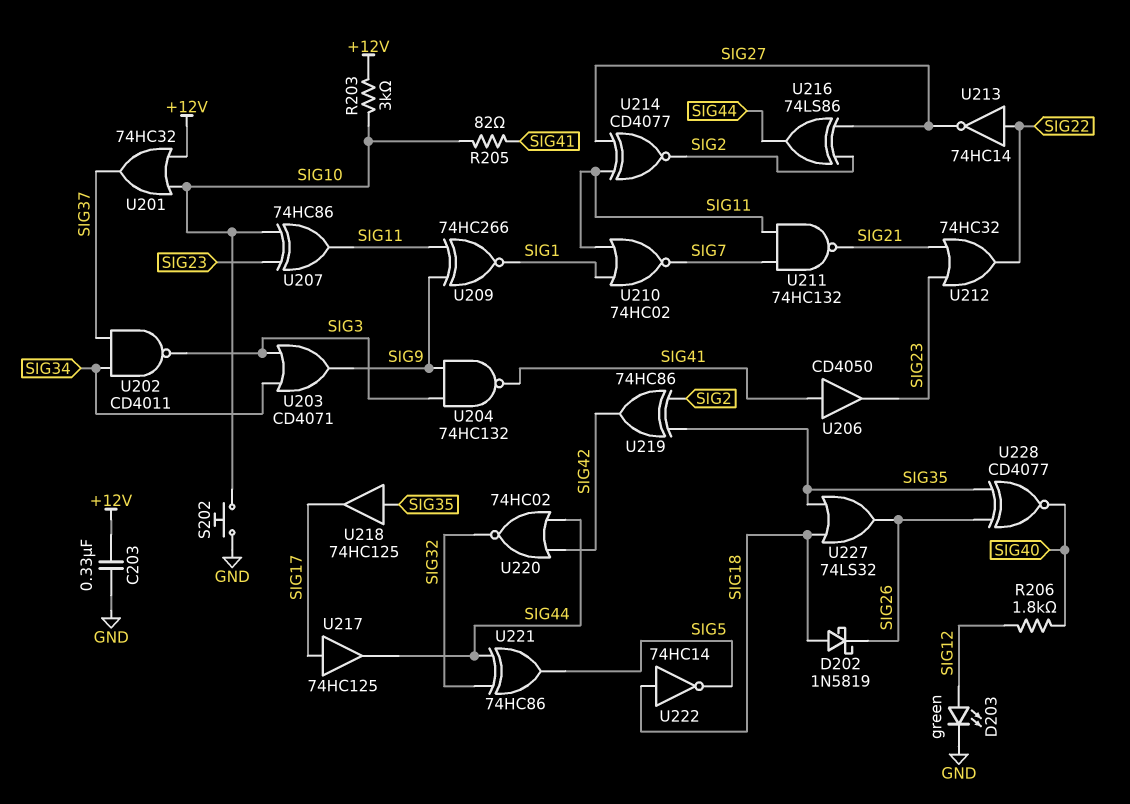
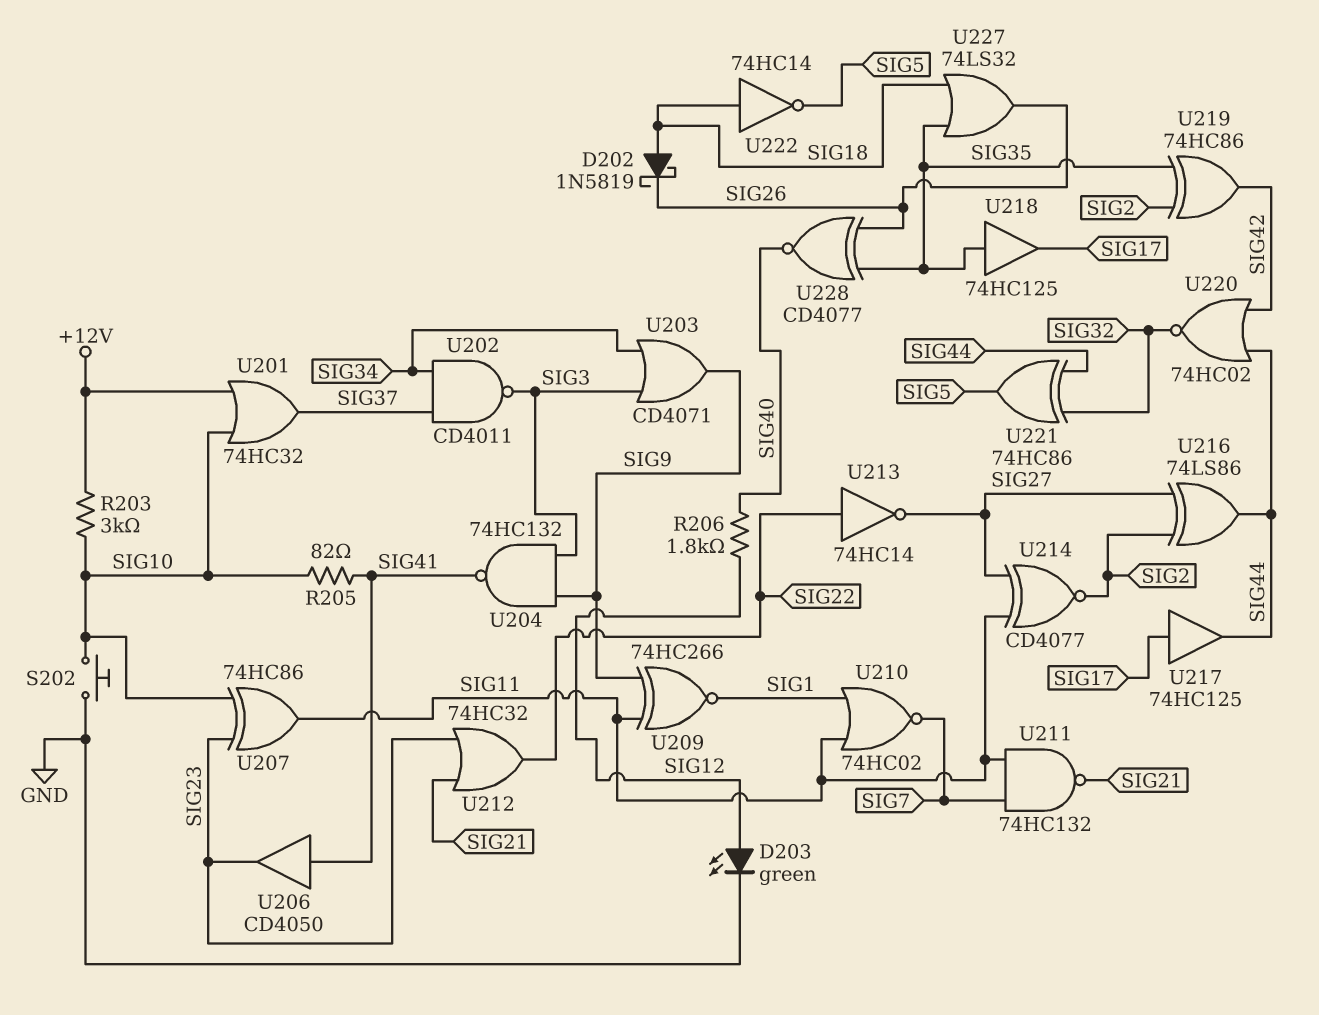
C203: 330nF (+12V, GND) -> none

